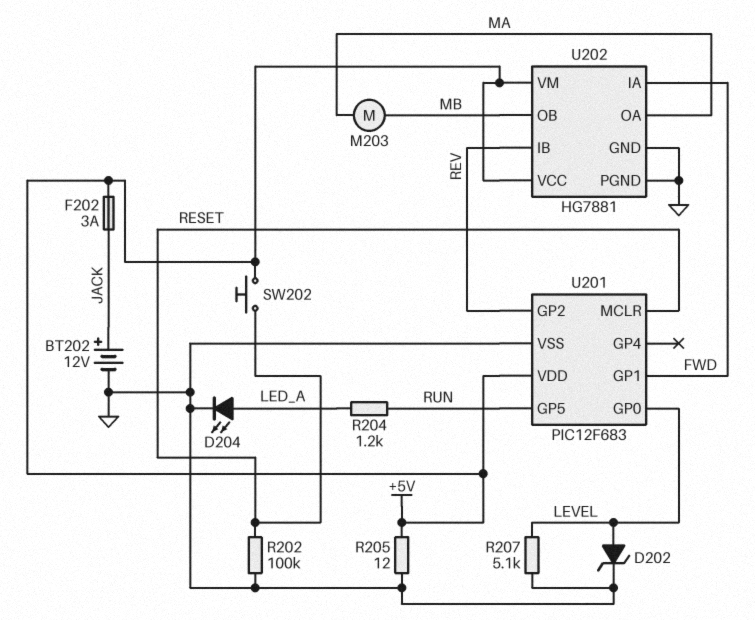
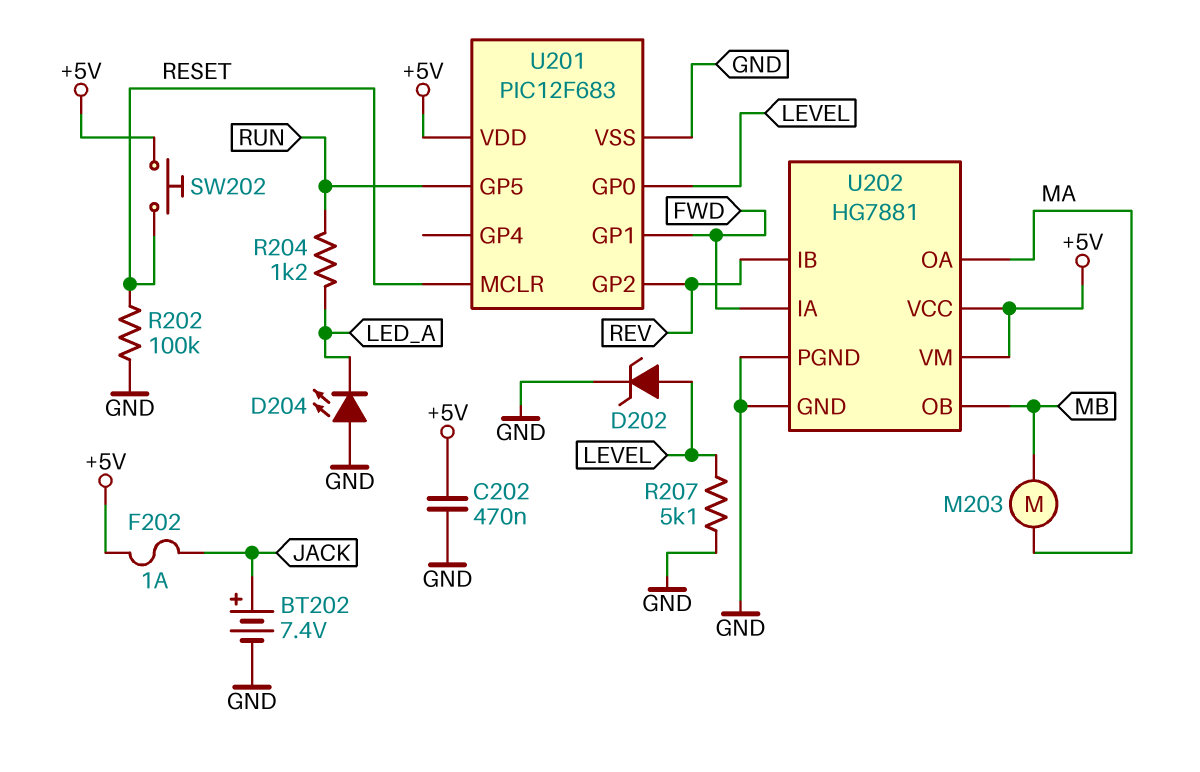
BT202: 12V (plus JACK, minus GND) -> 7.4V (plus JACK, minus GND)
C202: none -> 470nF (+5V, GND)
D204: LED (A LED_A, K GND) -> LED (A GND, K LED_A)
F202: 3A (+5V, JACK) -> 1A (+5V, JACK)
R205: 12 (+5V, GND) -> none

